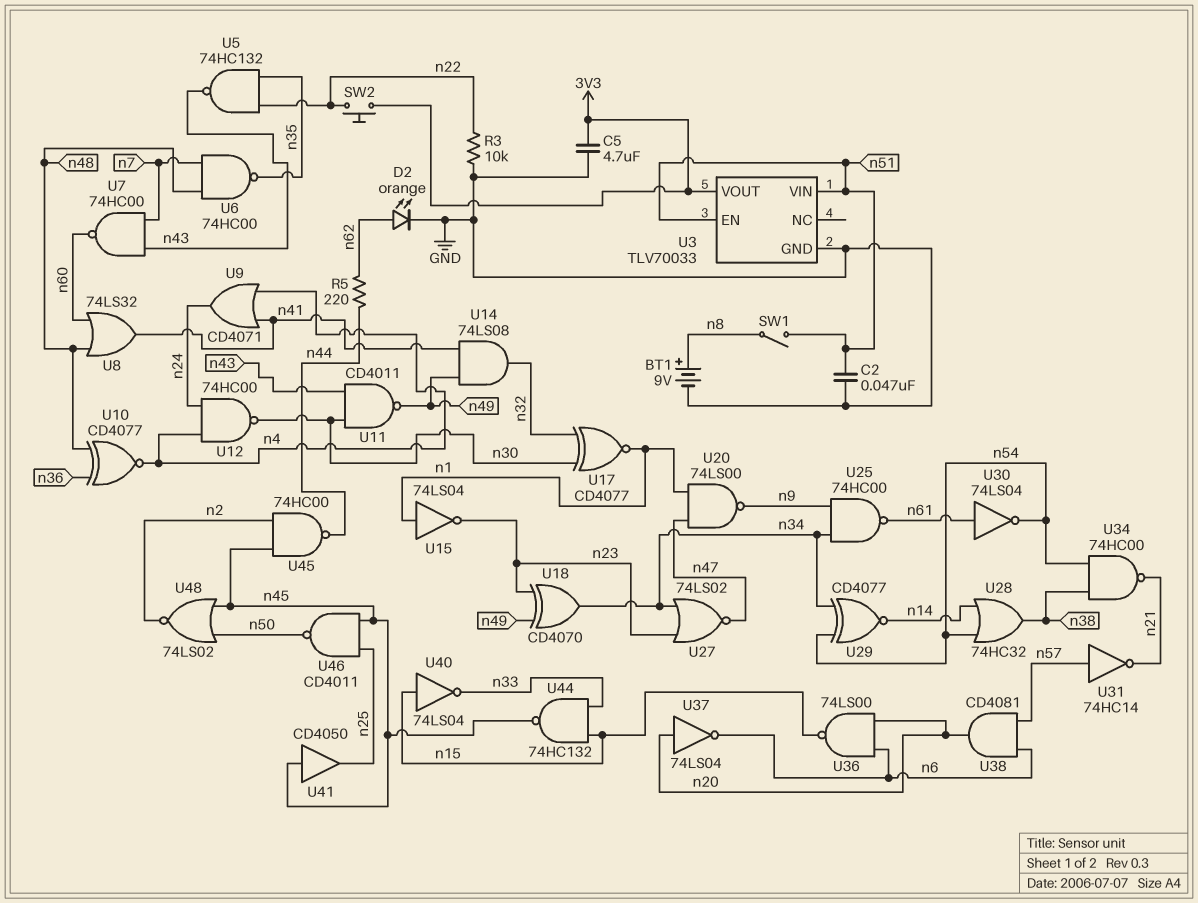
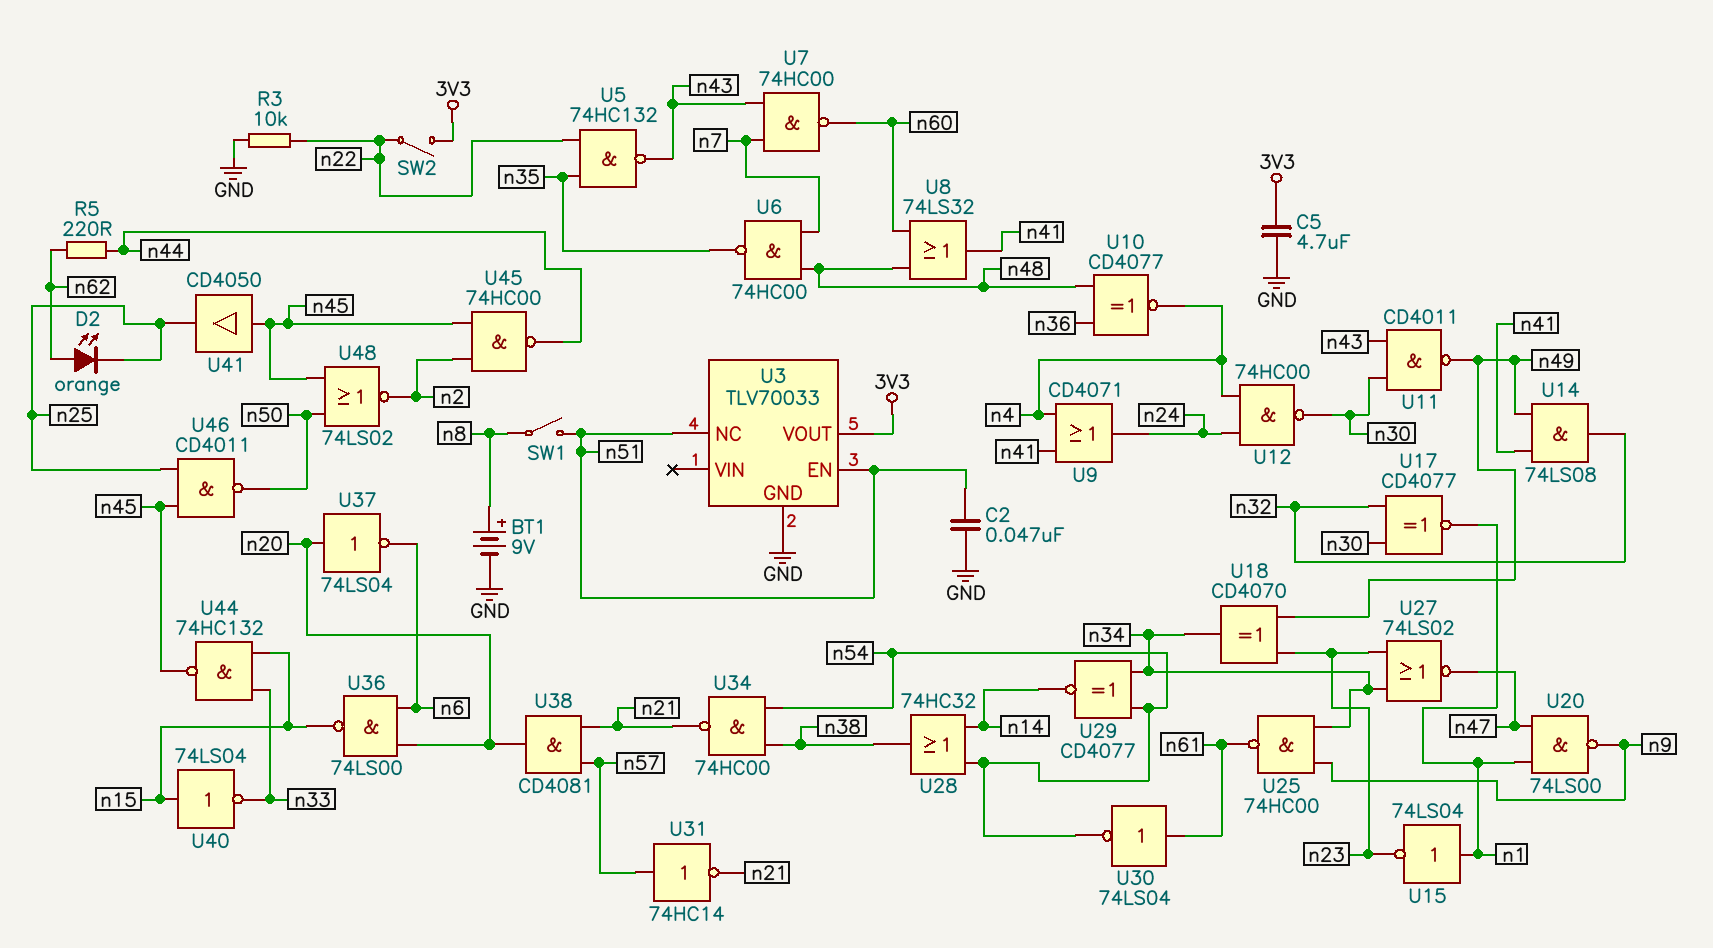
D2: LED orange (A n62, K GND) -> LED orange (A n62, K n25)
SW2: button (3V3, n22) -> switch (3V3, n22)
U3 pin NC: none -> n51
U3 pin VIN: n51 -> none
U38: AND CD4081 (in n6, in n57, out n20) -> AND CD4081 (in n21, in n57, out n20)

